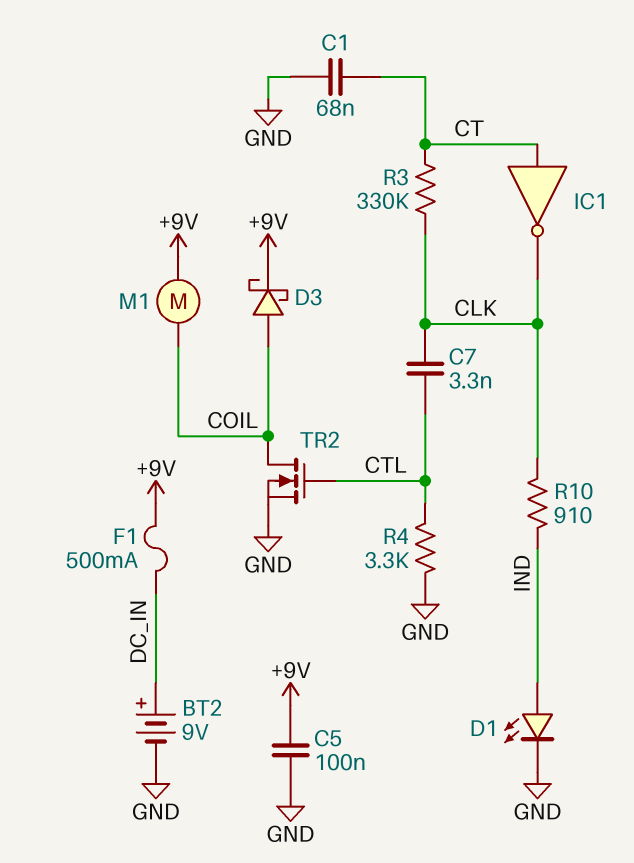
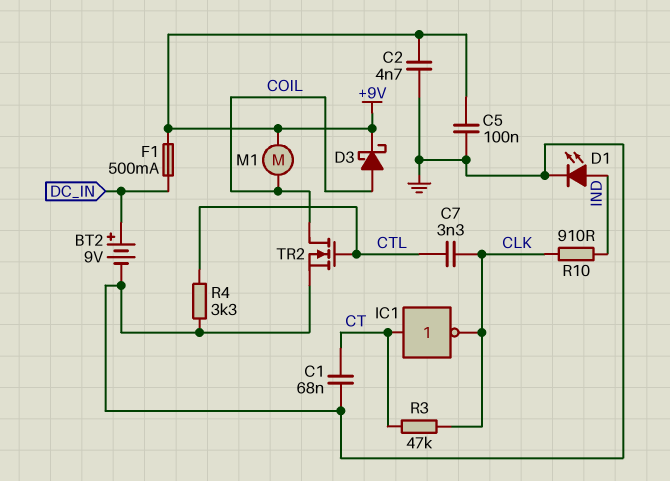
C2: none -> 4.7nF (+9V, GND)
R3: 330k (CLK, CT) -> 47k (CLK, CT)

